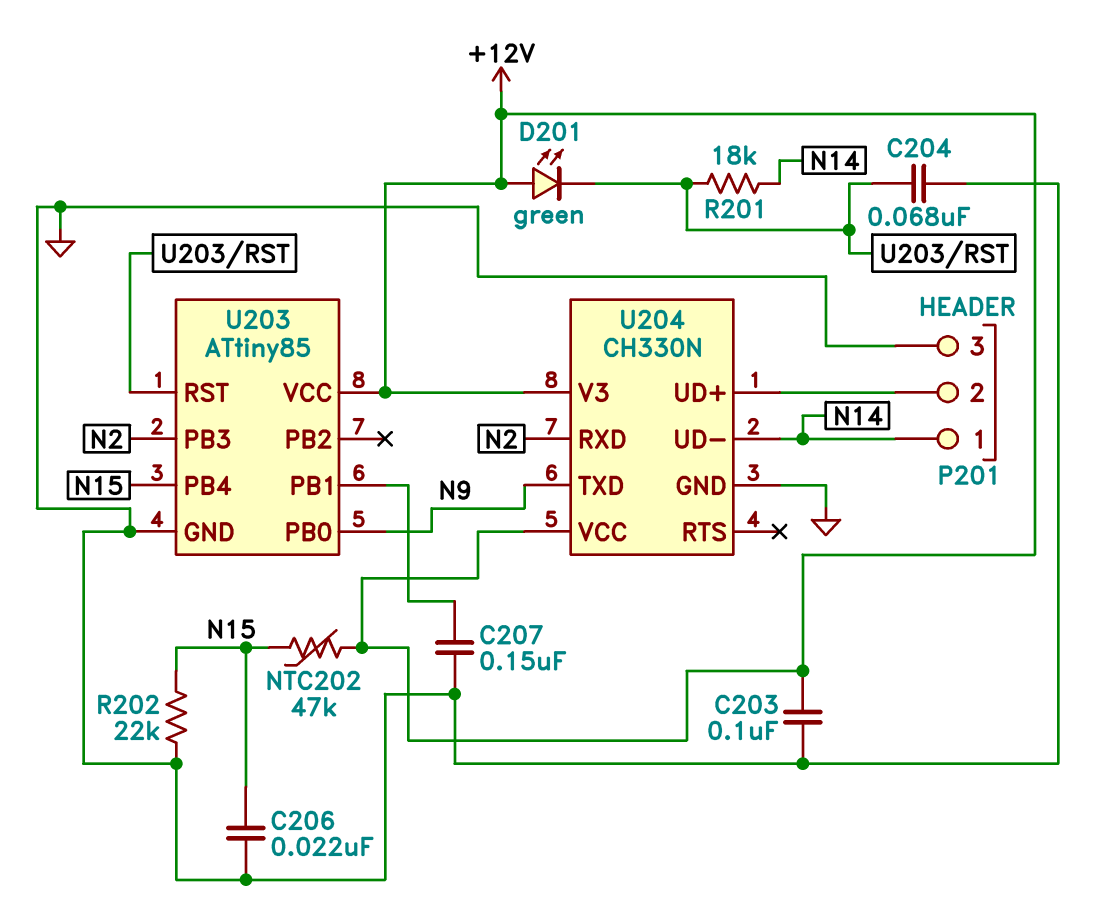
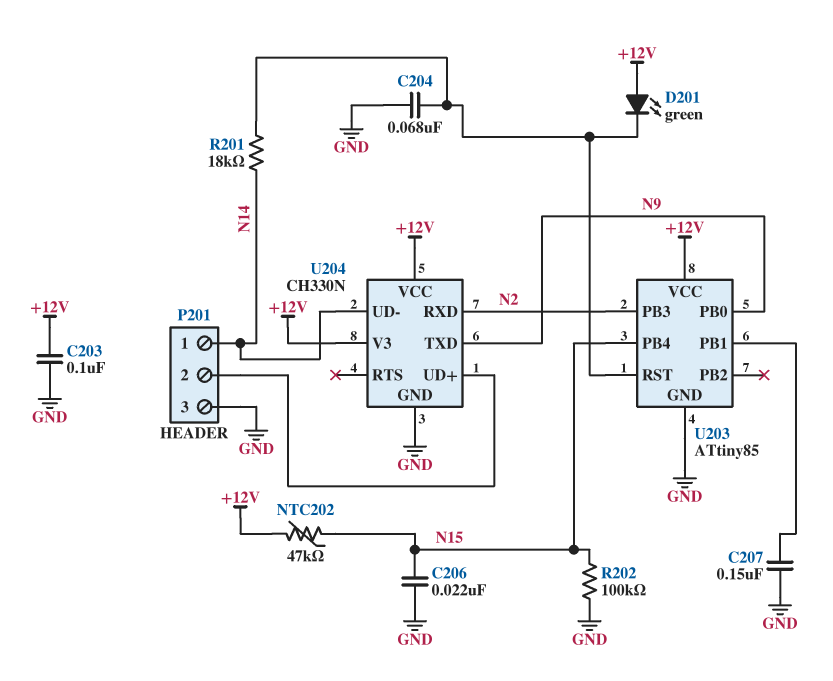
R202: 22k (GND, N15) -> 100k (GND, N15)

